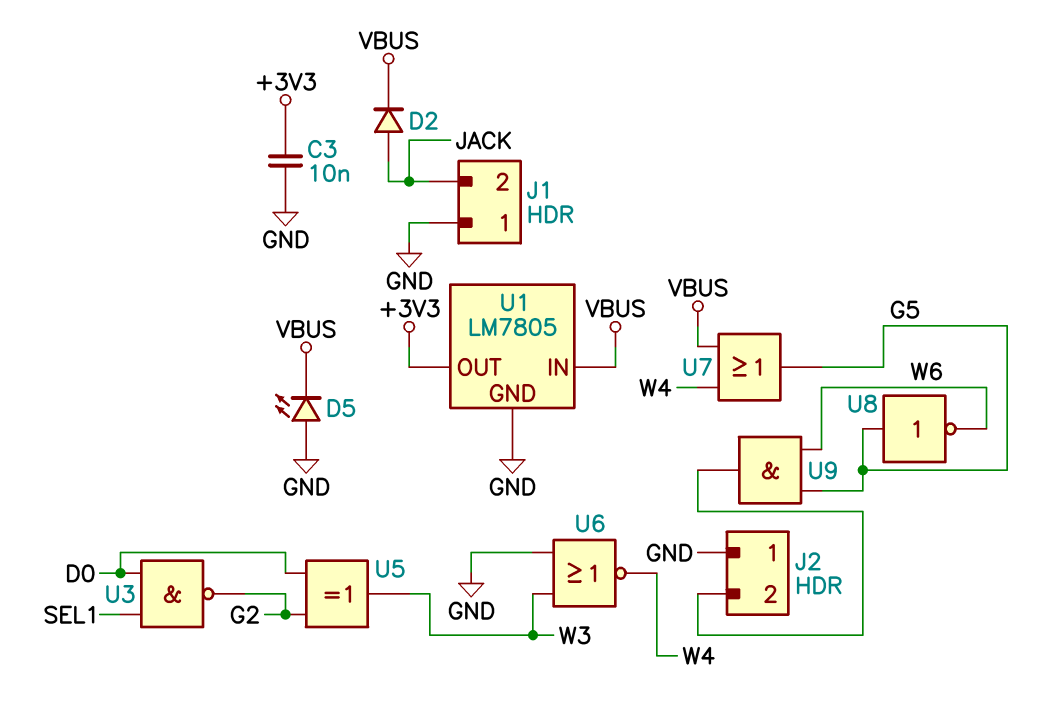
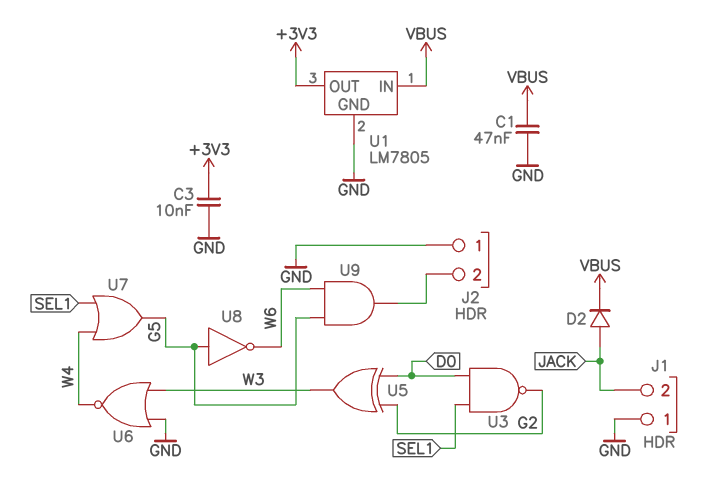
C1: none -> 47nF (GND, VBUS)
D5: LED (A GND, K VBUS) -> none
U7: OR (in VBUS, in W4, out G5) -> OR (in SEL1, in W4, out G5)

